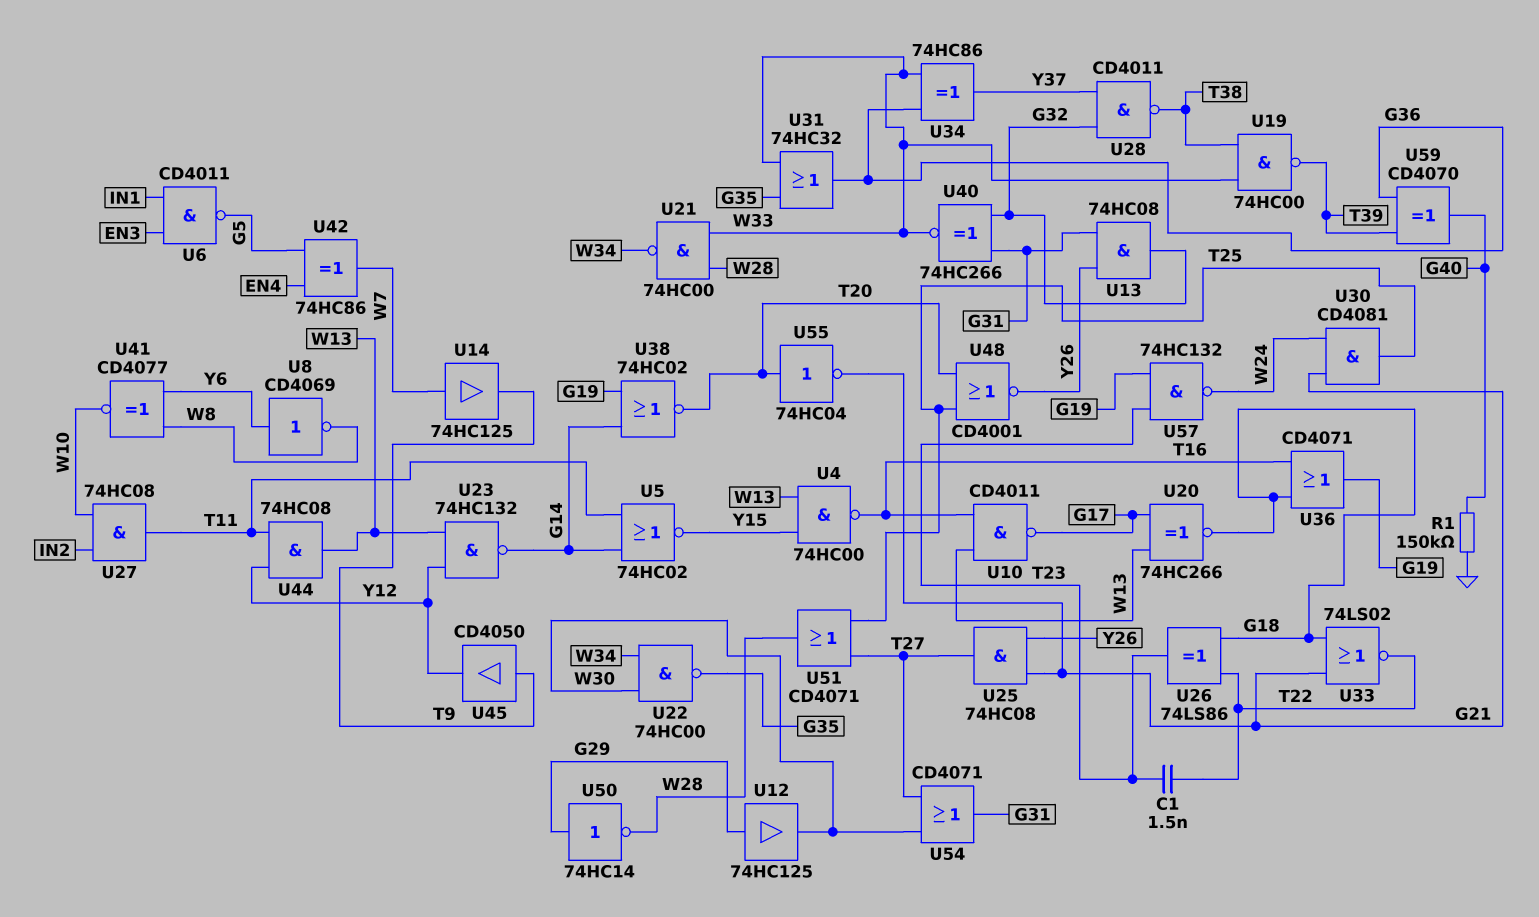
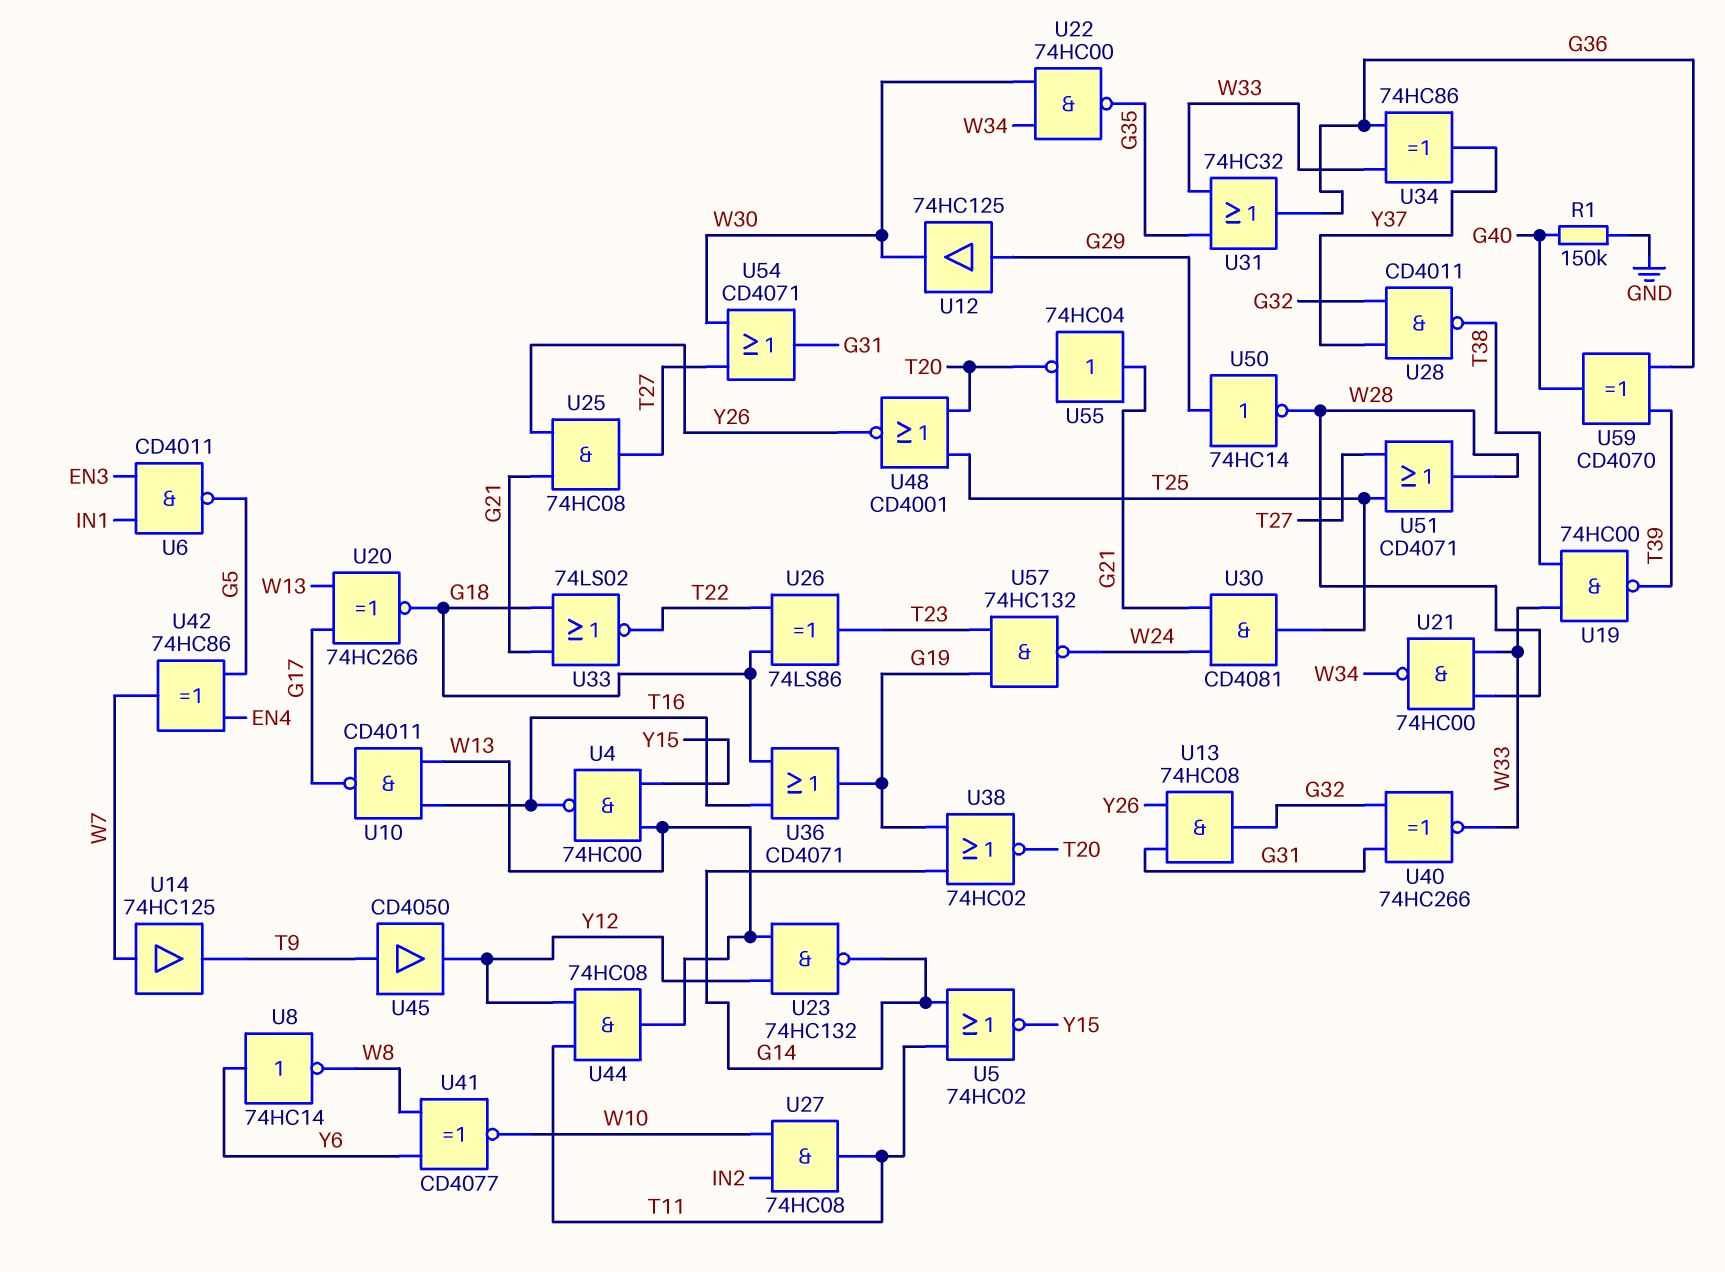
C1: 1.5nF (T22, T23) -> none
U8: NOT CD4069 (in Y6, out W8) -> NOT 74HC14 (in Y6, out W8)
U55: NOT 74HC04 (in T20, out G21) -> NOT 74HC04 (in G21, out T20)

